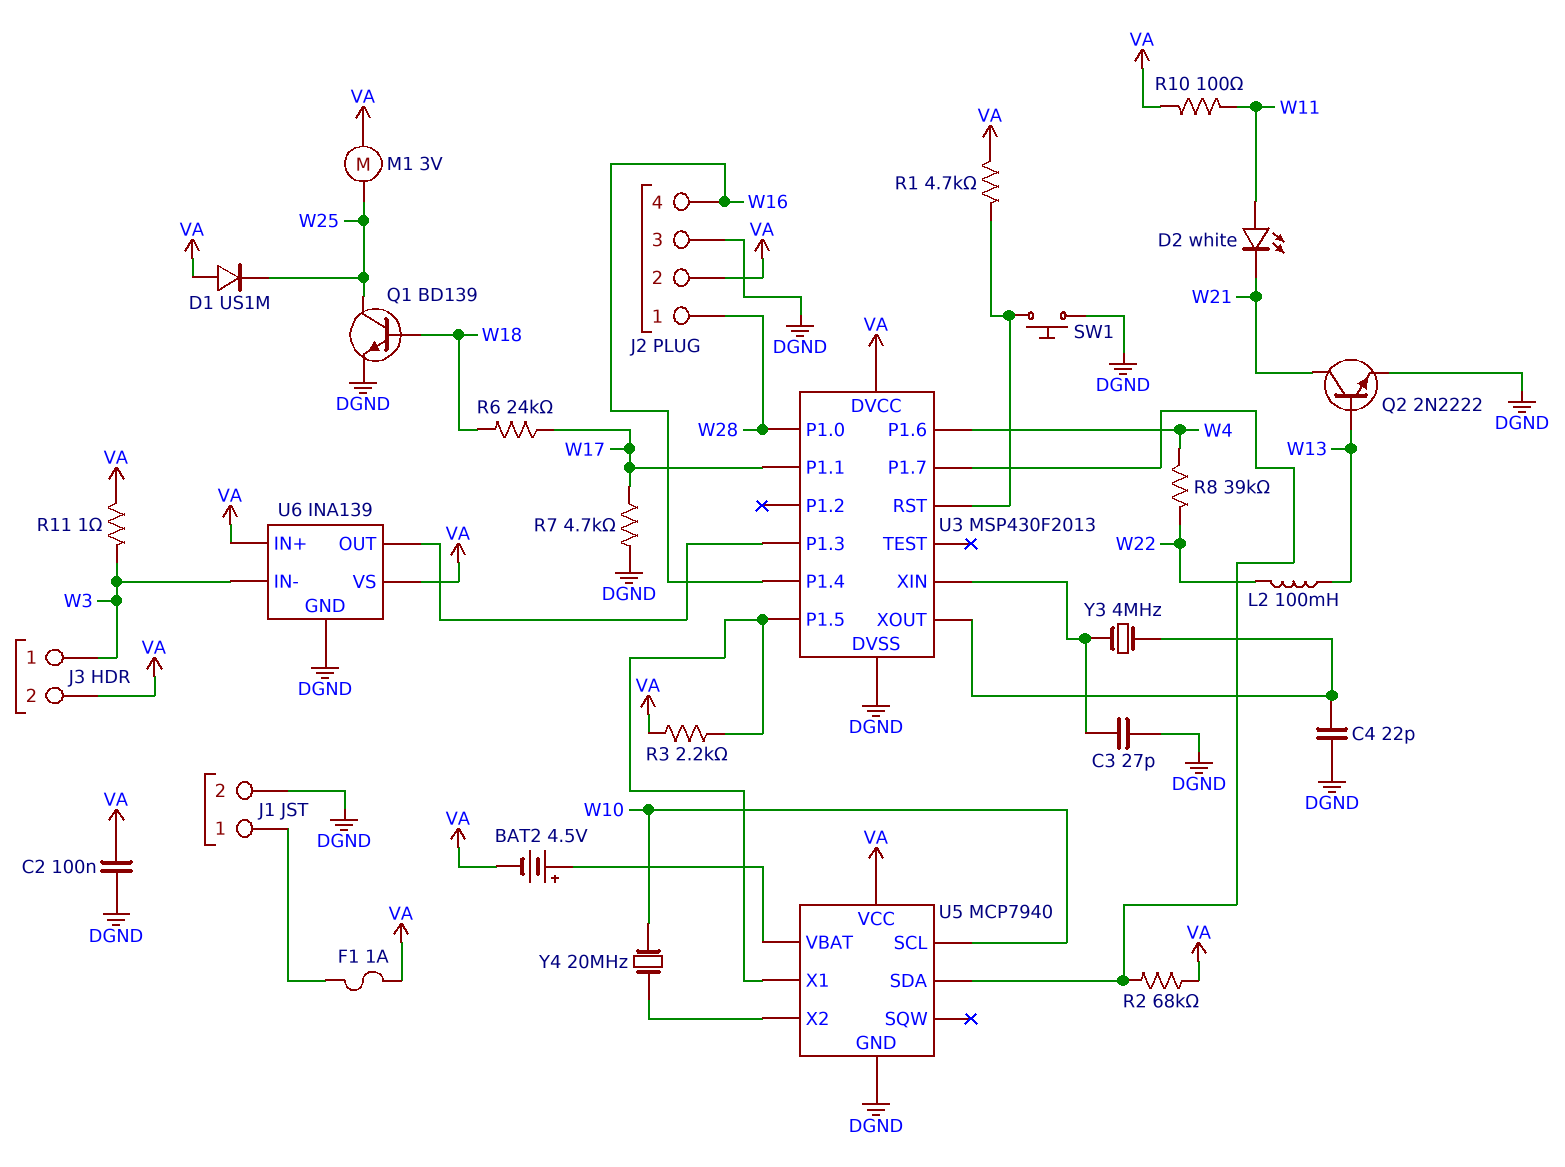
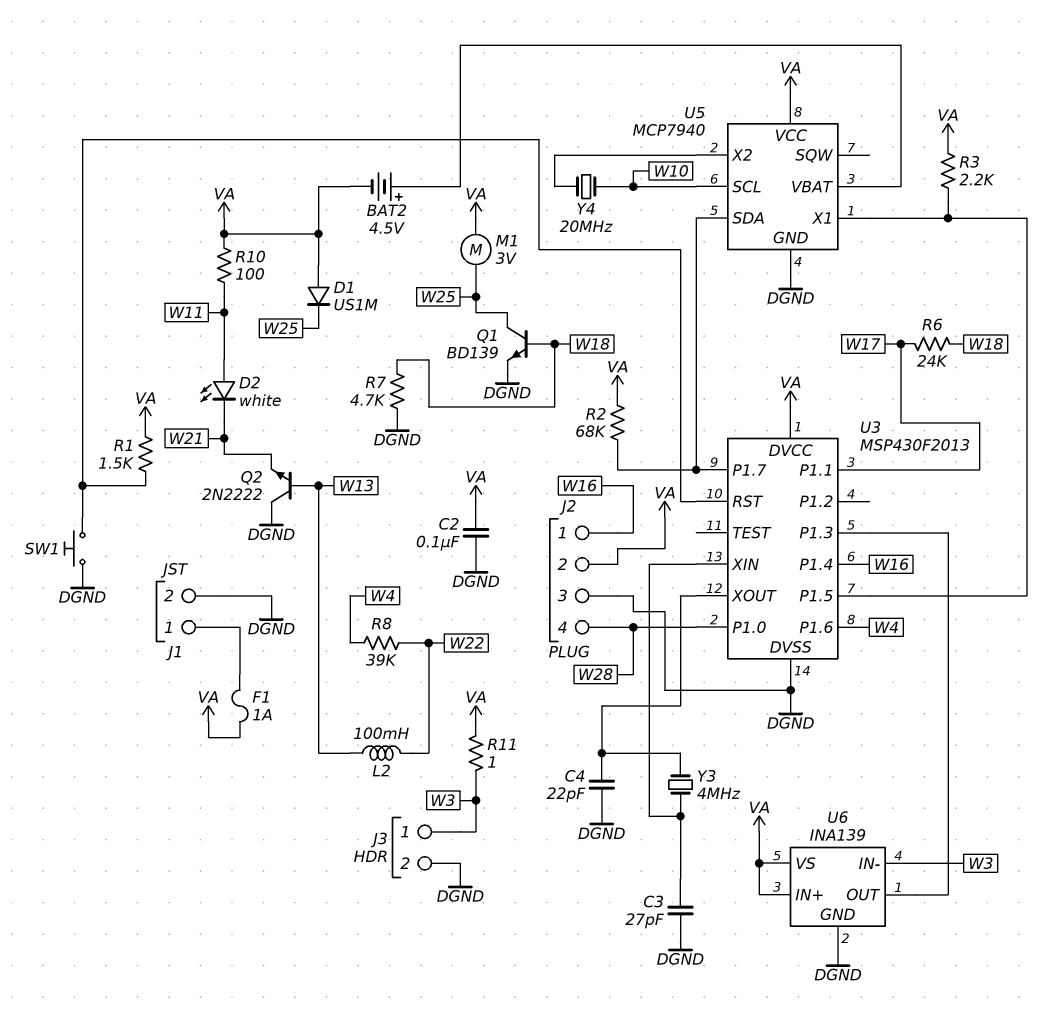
J2 pin 1: W28 -> W16
J2 pin 4: W16 -> W28
J3 pin 2: VA -> DGND
Q2: NPN 2N2222 (B W13, C W21, E DGND) -> NPN 2N2222 (B W13, C DGND, E W21)
R1: 4.7k (U3/RST, VA) -> 1.5k (U3/RST, VA)
R7: 4.7k (DGND, W17) -> 4.7k (DGND, W18)

